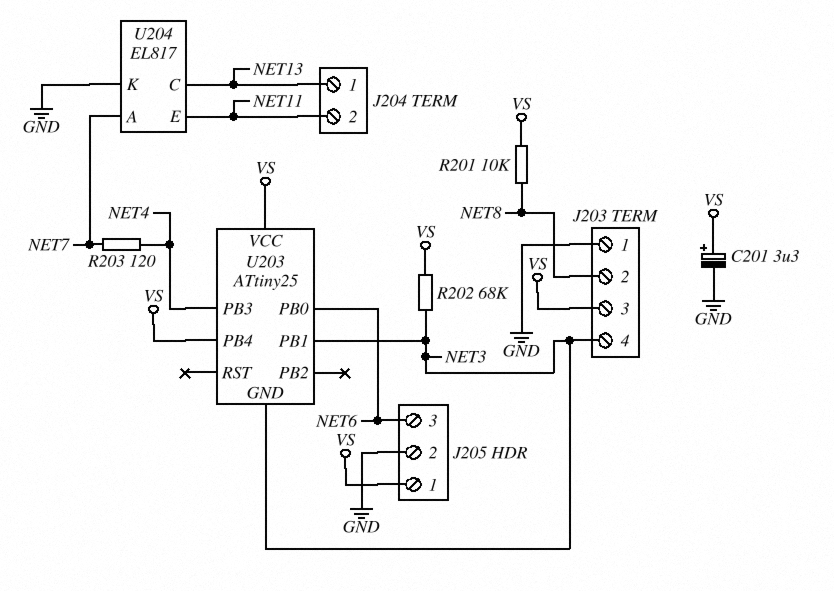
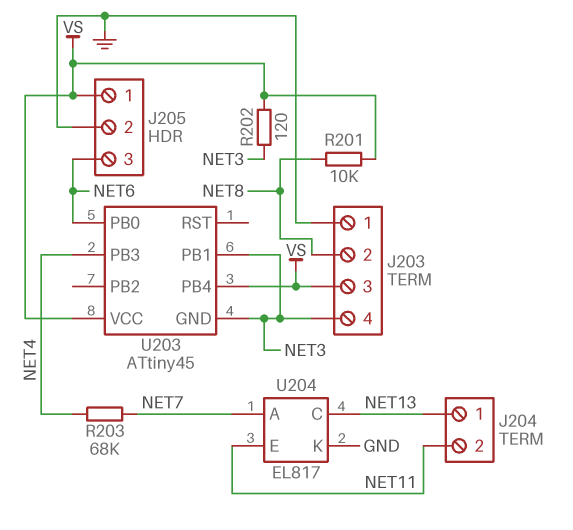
C201: 3.3uF (plus VS, minus GND) -> none
R202: 68k (NET3, VS) -> 120 (NET3, VS)
R203: 120 (NET4, NET7) -> 68k (NET4, NET7)
U203: ATtiny25 -> ATtiny45

